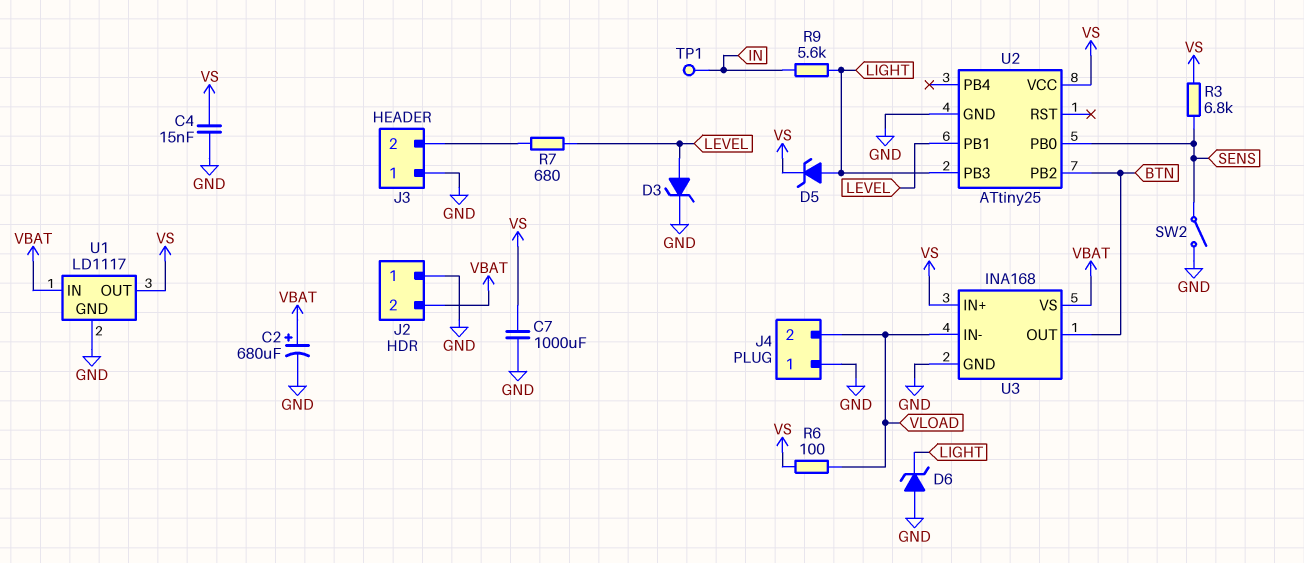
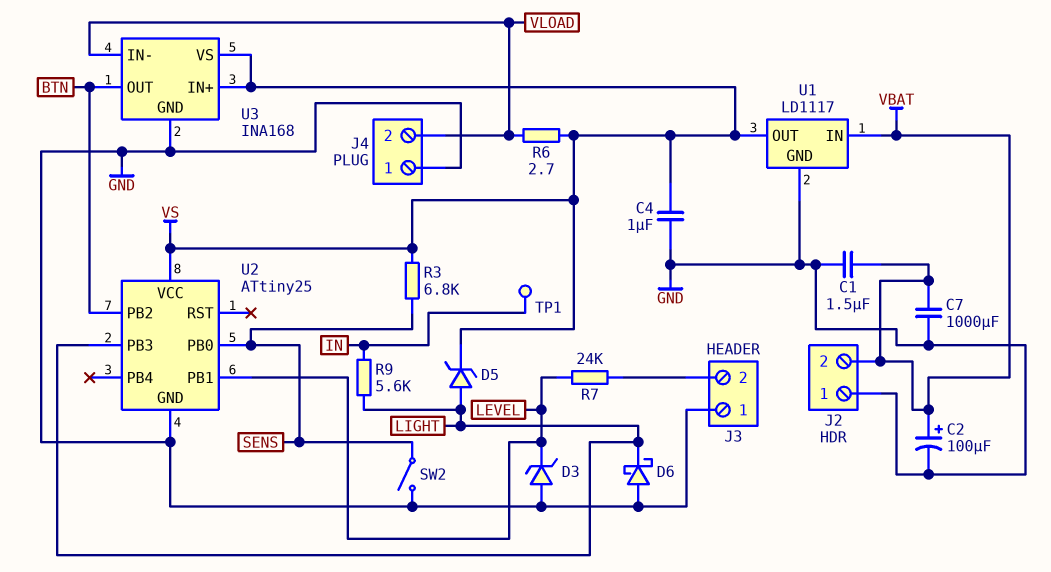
C1: none -> 1.5uF (GND, VBAT)
C2: 680uF (plus VBAT, minus GND) -> 100uF (plus VBAT, minus GND)
C4: 15nF (GND, VS) -> 1uF (GND, VS)
C7: 1000uF (GND, VS) -> 1000uF (GND, VBAT)
D3: zener (A LEVEL, K GND) -> zener (A GND, K LEVEL)
D6: zener (A GND, K LIGHT) -> schottky (A GND, K LIGHT)
R6: 100 (VLOAD, VS) -> 2.7 (VLOAD, VS)
R7: 680 (J3/2, LEVEL) -> 24k (J3/2, LEVEL)
U3 pin VS: VBAT -> VS

